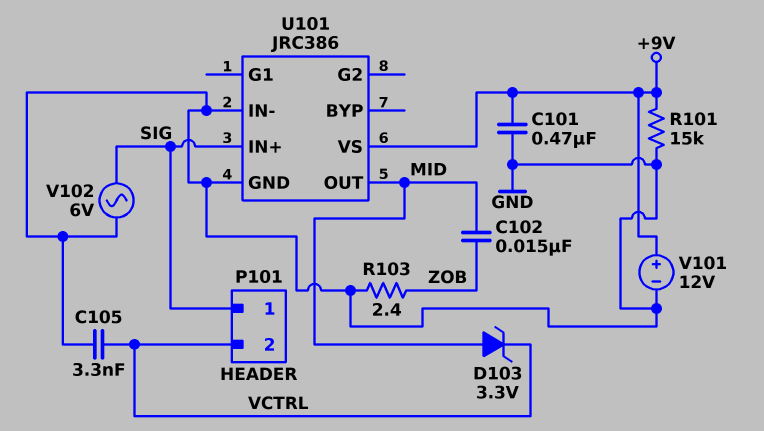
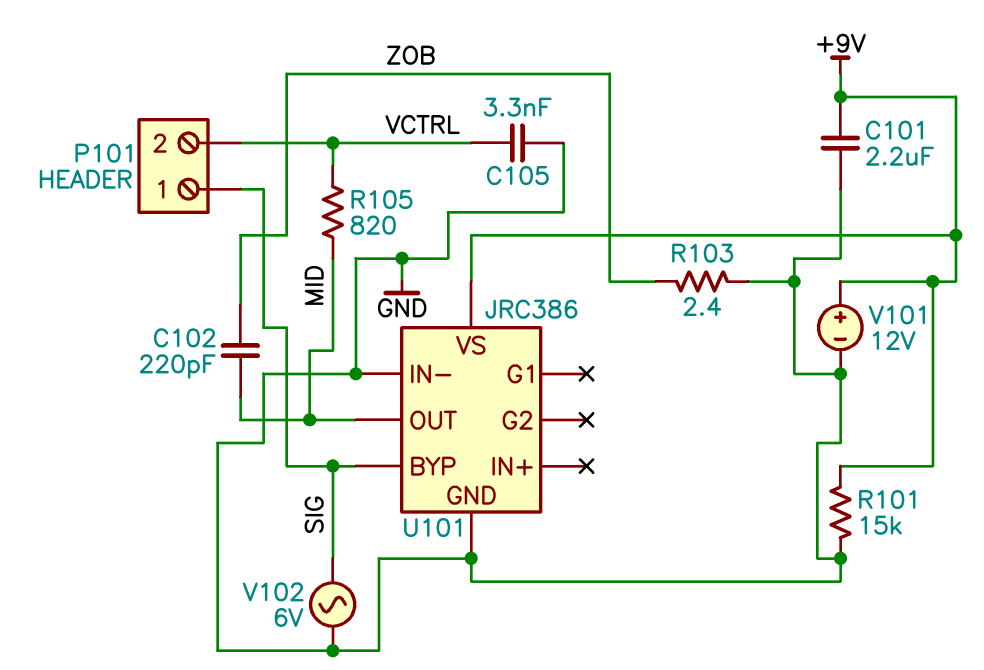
C101: 470nF (+9V, GND) -> 2.2uF (+9V, GND)
C102: 15nF (MID, ZOB) -> 220pF (MID, ZOB)
D103: zener 3.3V (A MID, K VCTRL) -> none
R105: none -> 820 (MID, VCTRL)
U101 pin BYP: none -> SIG
U101 pin IN+: SIG -> none

